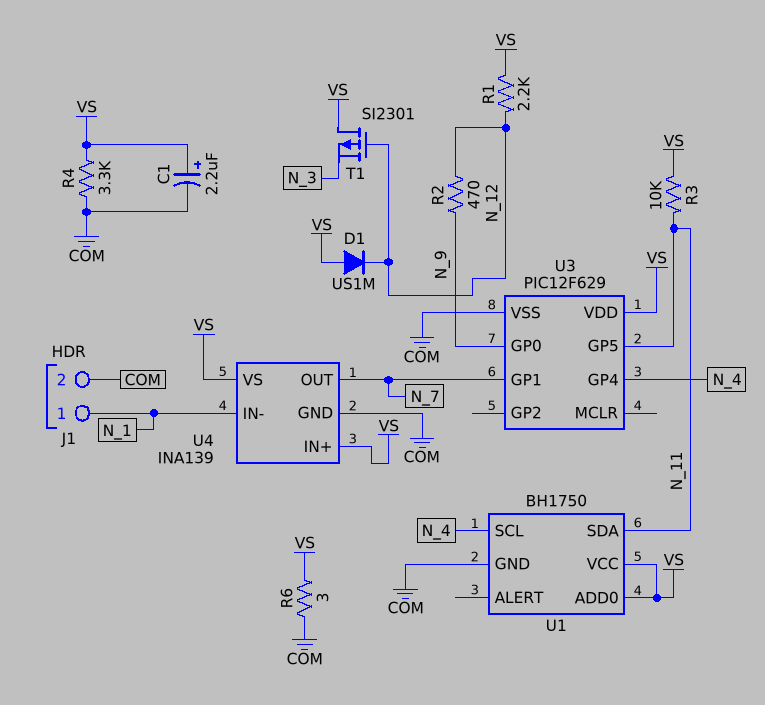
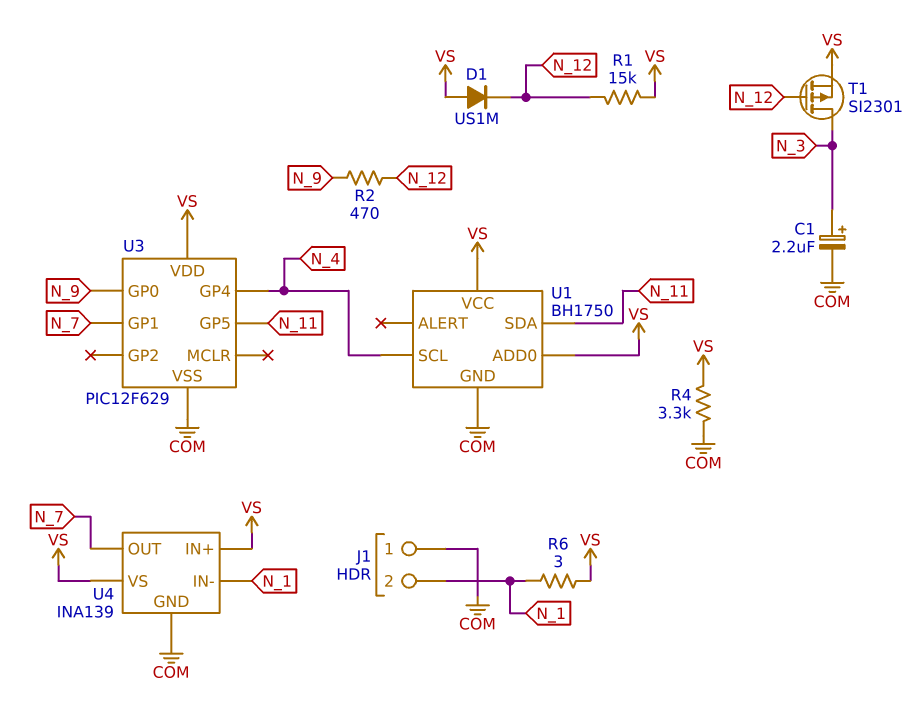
C1: 2.2uF (plus VS, minus COM) -> 2.2uF (plus N_3, minus COM)
J1 pin 1: N_1 -> COM
J1 pin 2: COM -> N_1
R1: 2.2k (N_12, VS) -> 15k (N_12, VS)
R3: 10k (N_11, VS) -> none
R6: 3 (COM, VS) -> 3 (N_1, VS)
T1: PMOS SI2301 (G N_12, D VS, S N_3) -> PMOS SI2301 (G N_12, D N_3, S VS)

